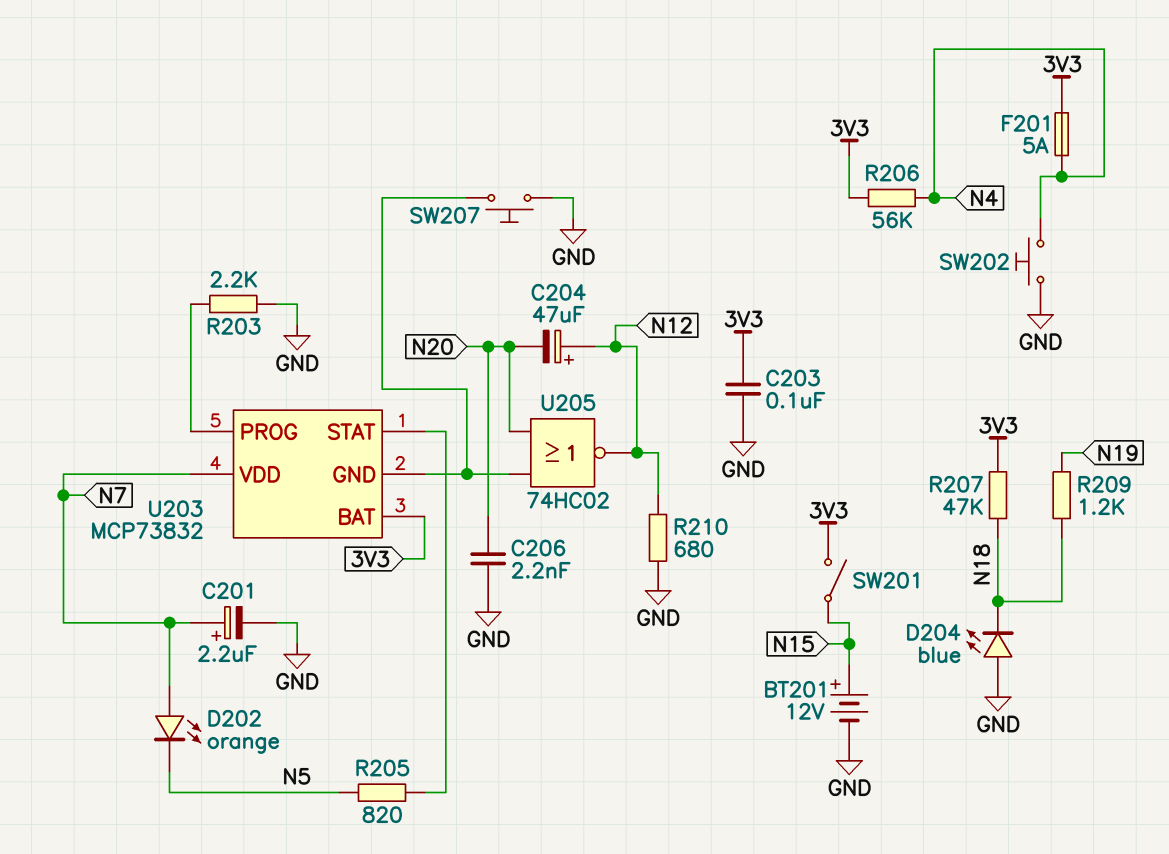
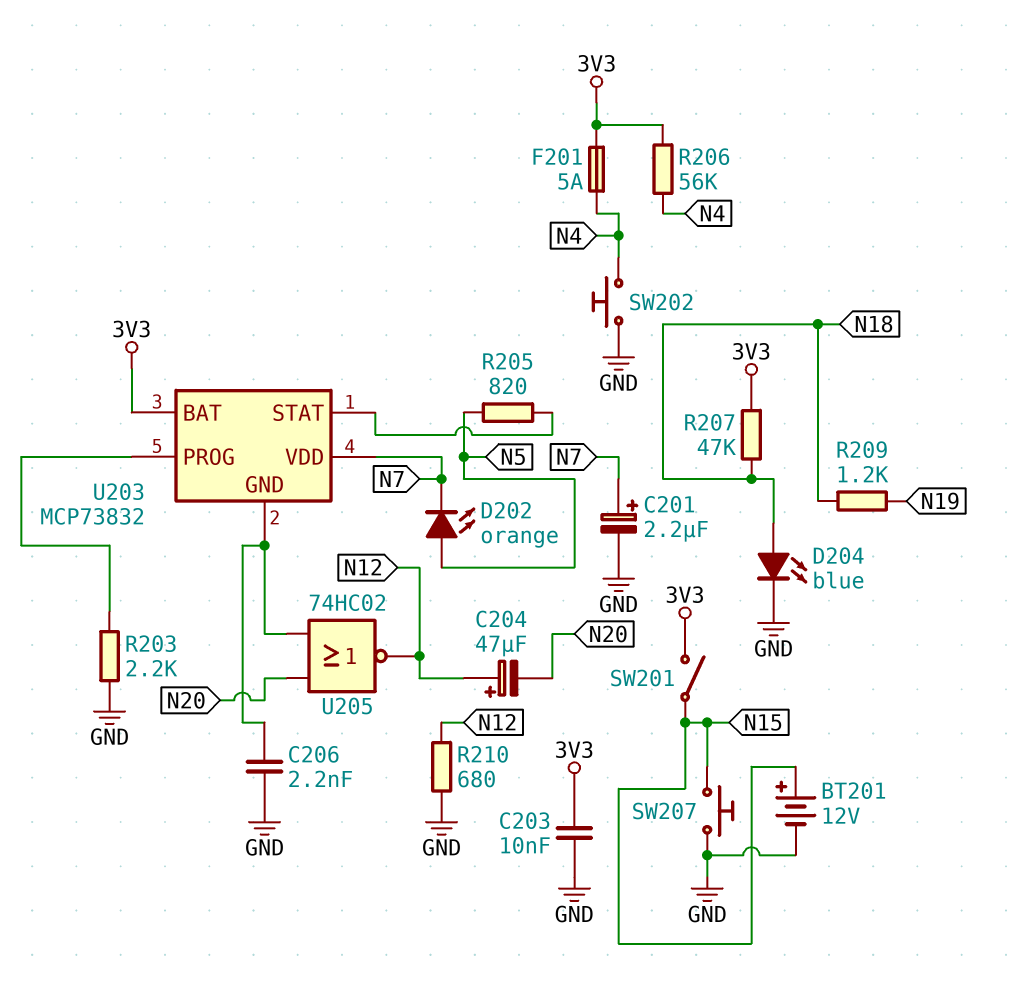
C203: 100nF (3V3, GND) -> 10nF (3V3, GND)
C206: 2.2nF (GND, N20) -> 2.2nF (GND, U203/GND)
D202: LED orange (A N7, K N5) -> LED orange (A N5, K N7)
D204: LED blue (A GND, K N18) -> LED blue (A N18, K GND)
SW207: button (GND, U203/GND) -> button (GND, N15)

